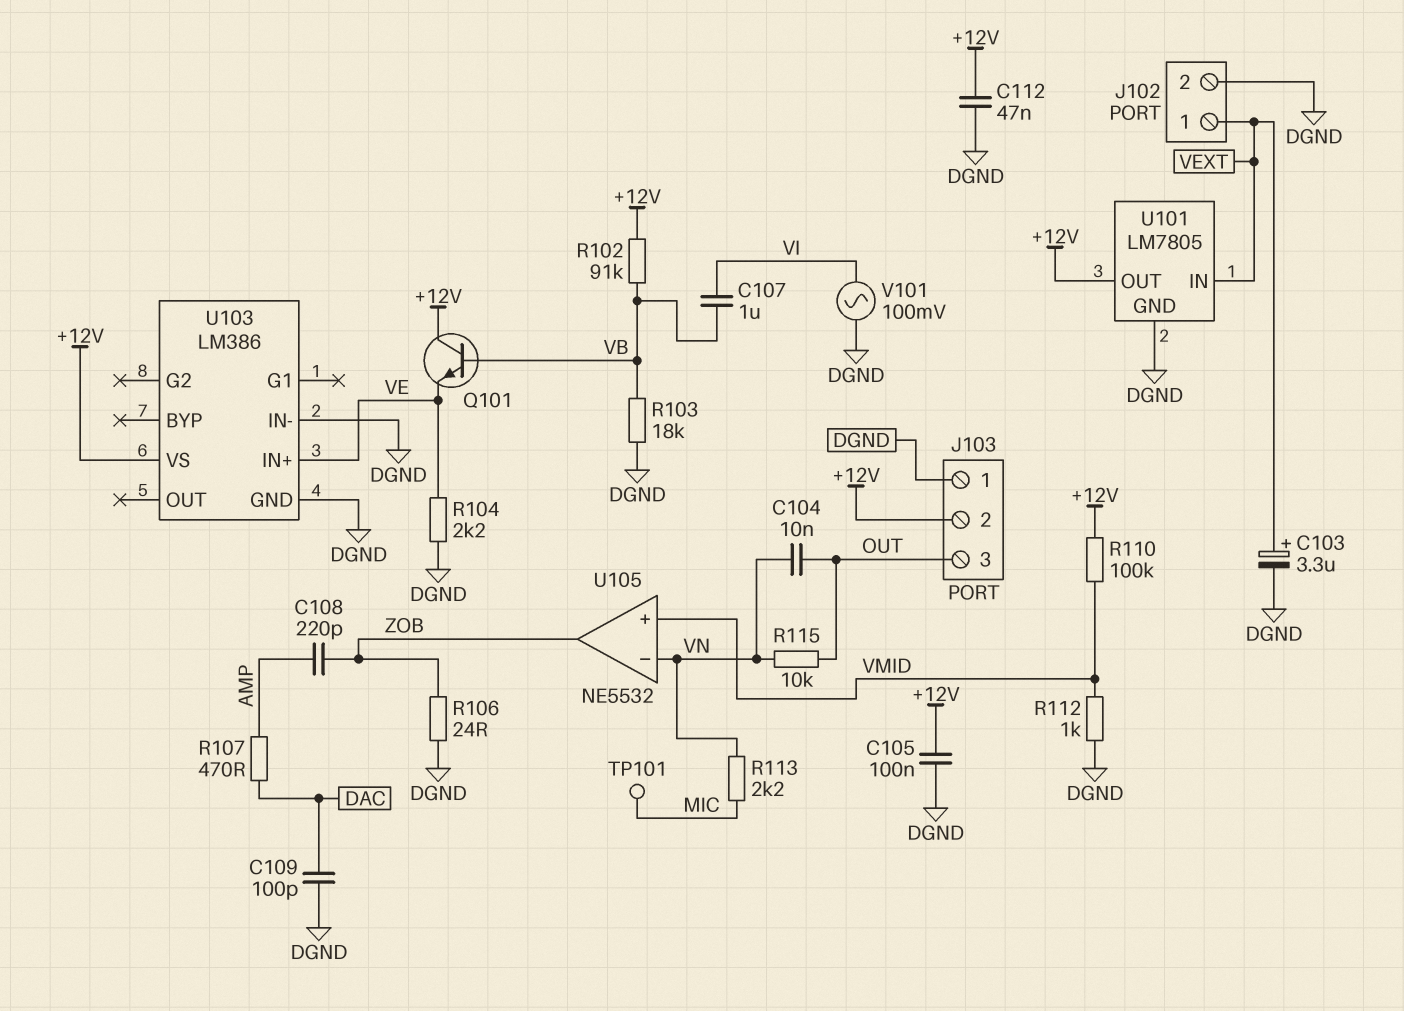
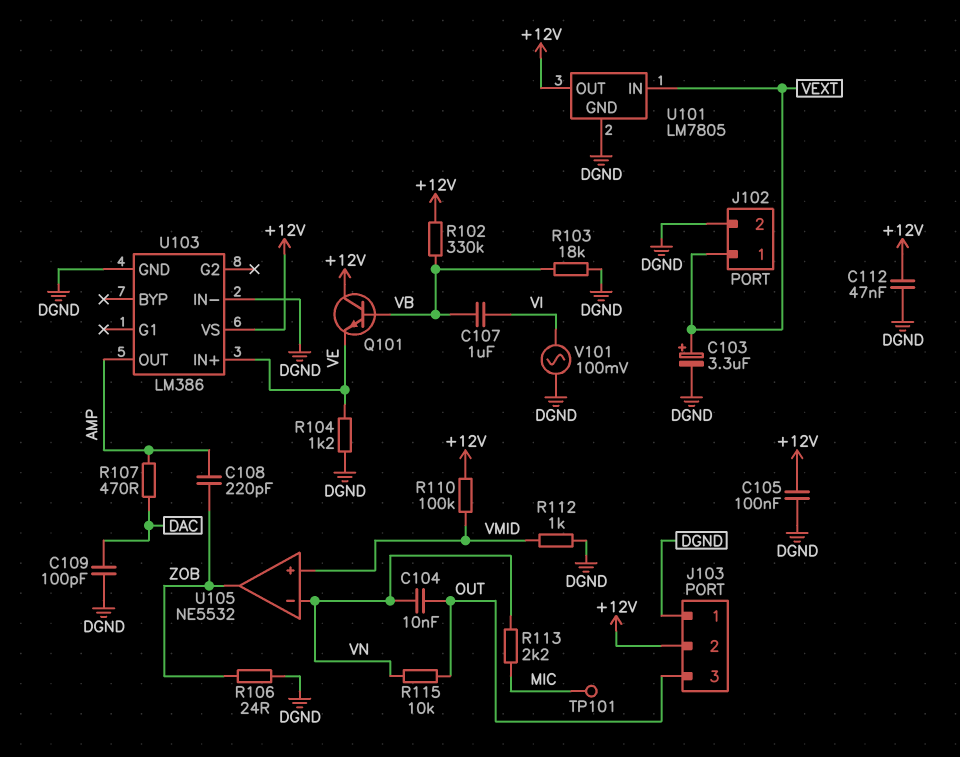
R102: 91k (+12V, VB) -> 330k (+12V, VB)
R104: 2.2k (DGND, VE) -> 1.2k (DGND, VE)
U103 pin OUT: none -> AMP

